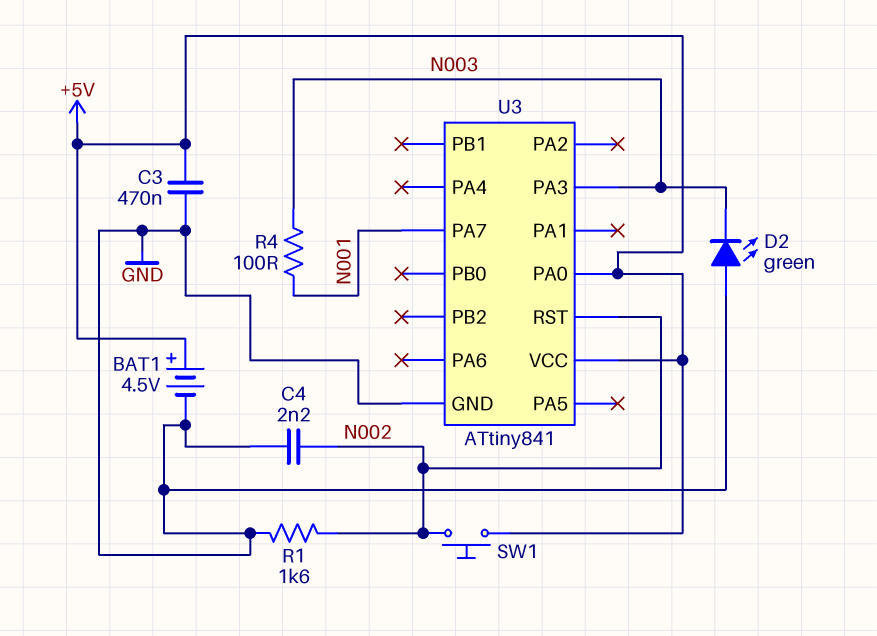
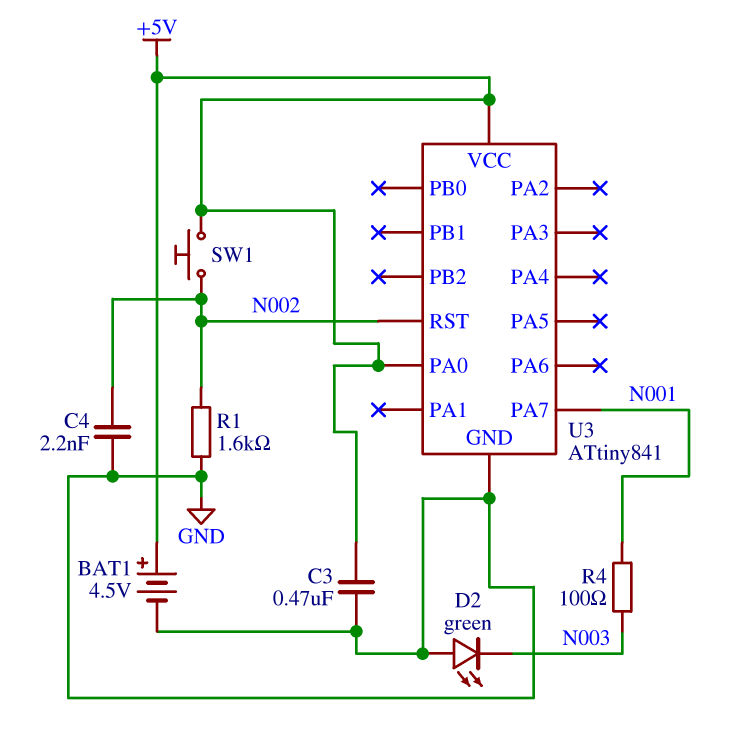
U3 pin PA3: N003 -> none

